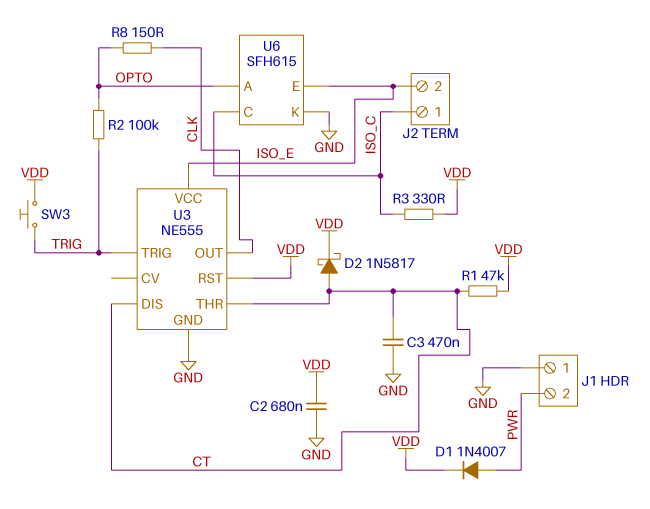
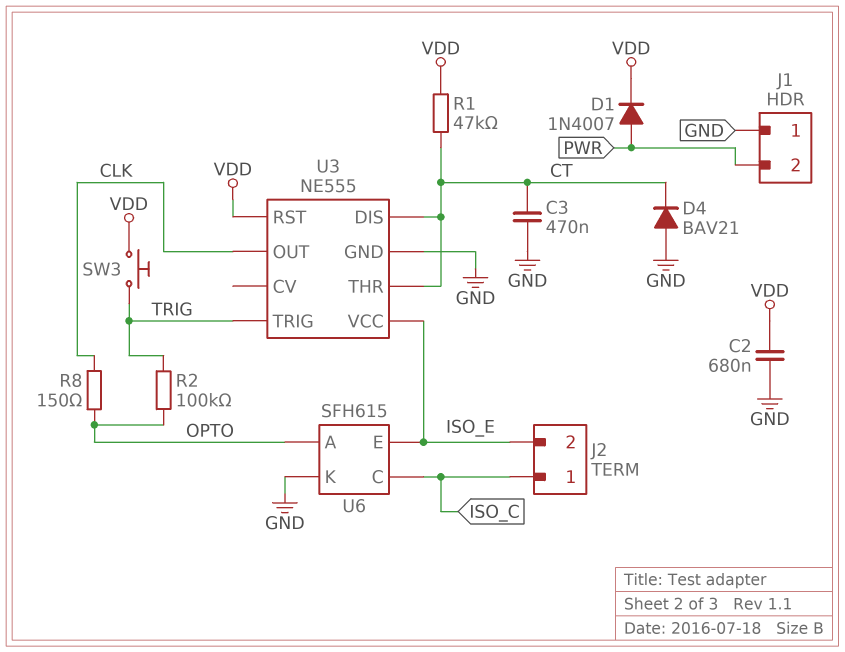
D2: schottky 1N5817 (A CT, K VDD) -> none
D4: none -> diode BAV21 (A GND, K CT)
R3: 330 (ISO_C, VDD) -> none

